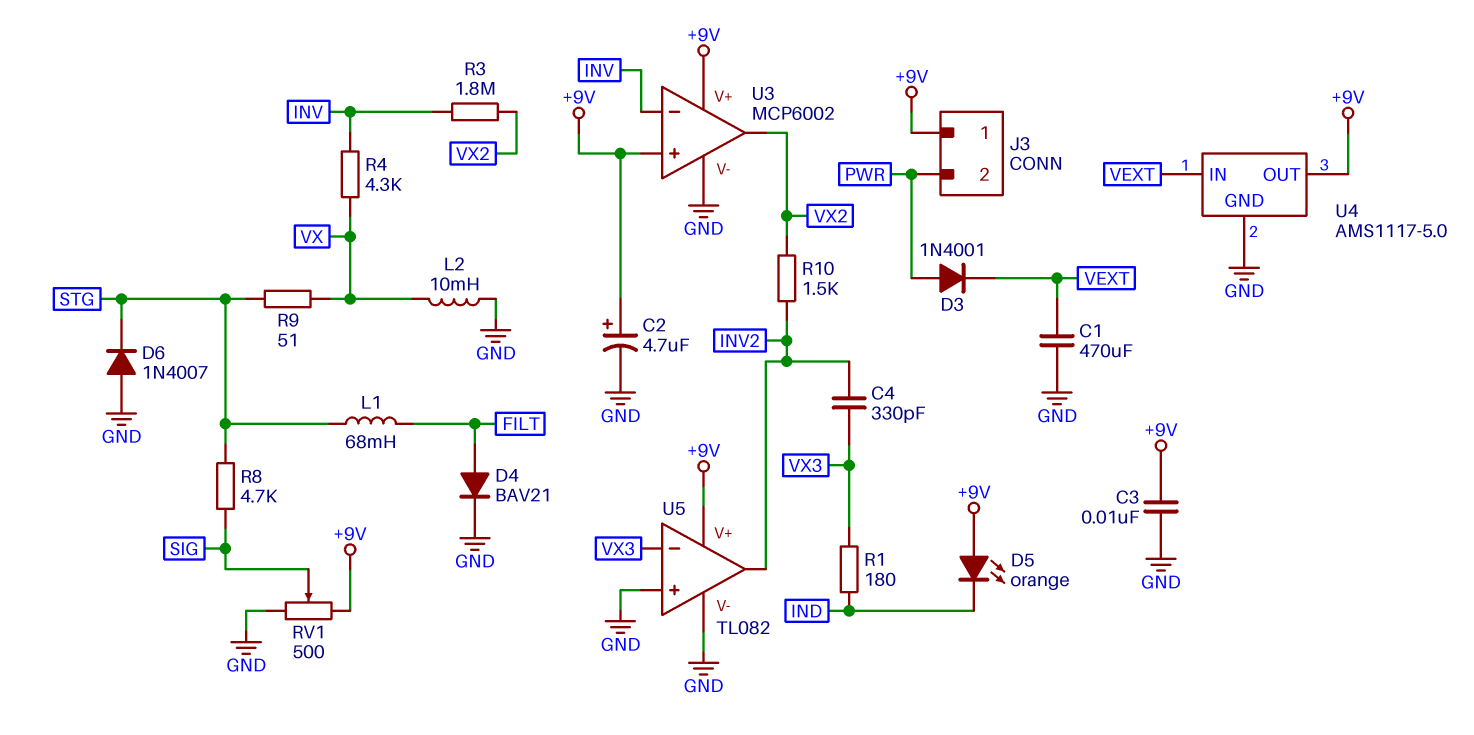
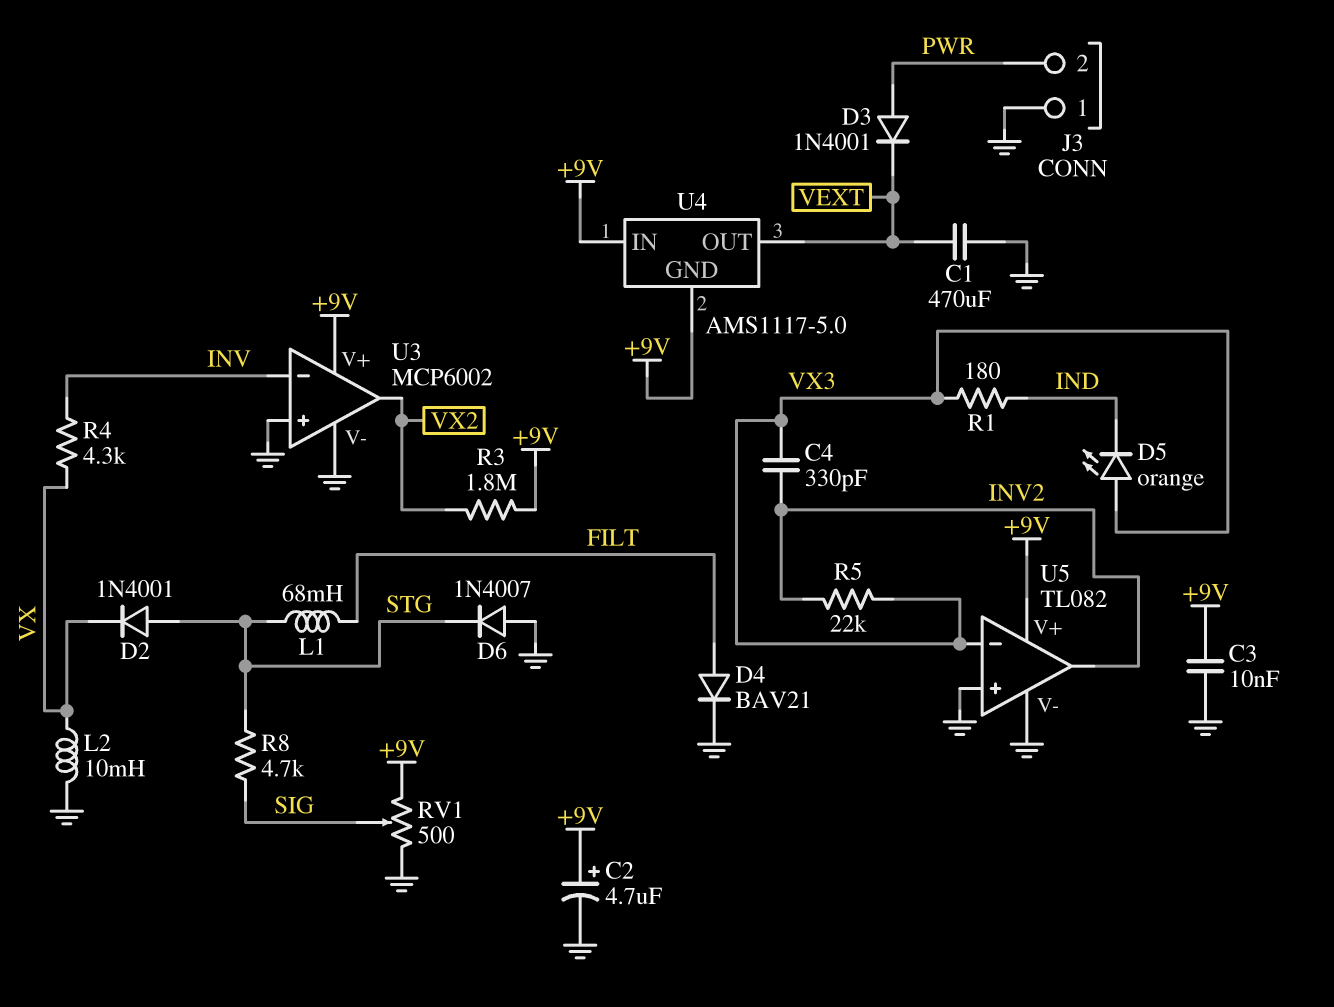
D2: none -> diode 1N4001 (A STG, K VX)
D5: LED orange (A +9V, K IND) -> LED orange (A VX3, K IND)
J3 pin 1: +9V -> GND
R3: 1.8M (INV, VX2) -> 1.8M (+9V, VX2)
R5: none -> 22k (INV2, VX3)
R9: 51 (STG, VX) -> none
R10: 1.5k (INV2, VX2) -> none
U3 pin in+: +9V -> GND
U4 pin GND: GND -> +9V
U4 pin IN: VEXT -> +9V
U4 pin OUT: +9V -> VEXT

